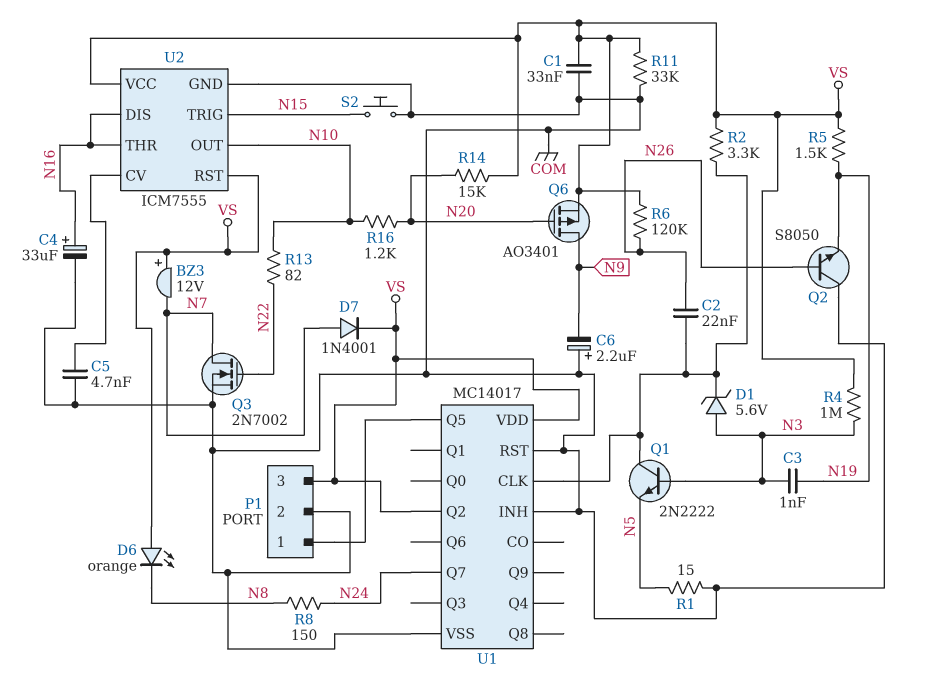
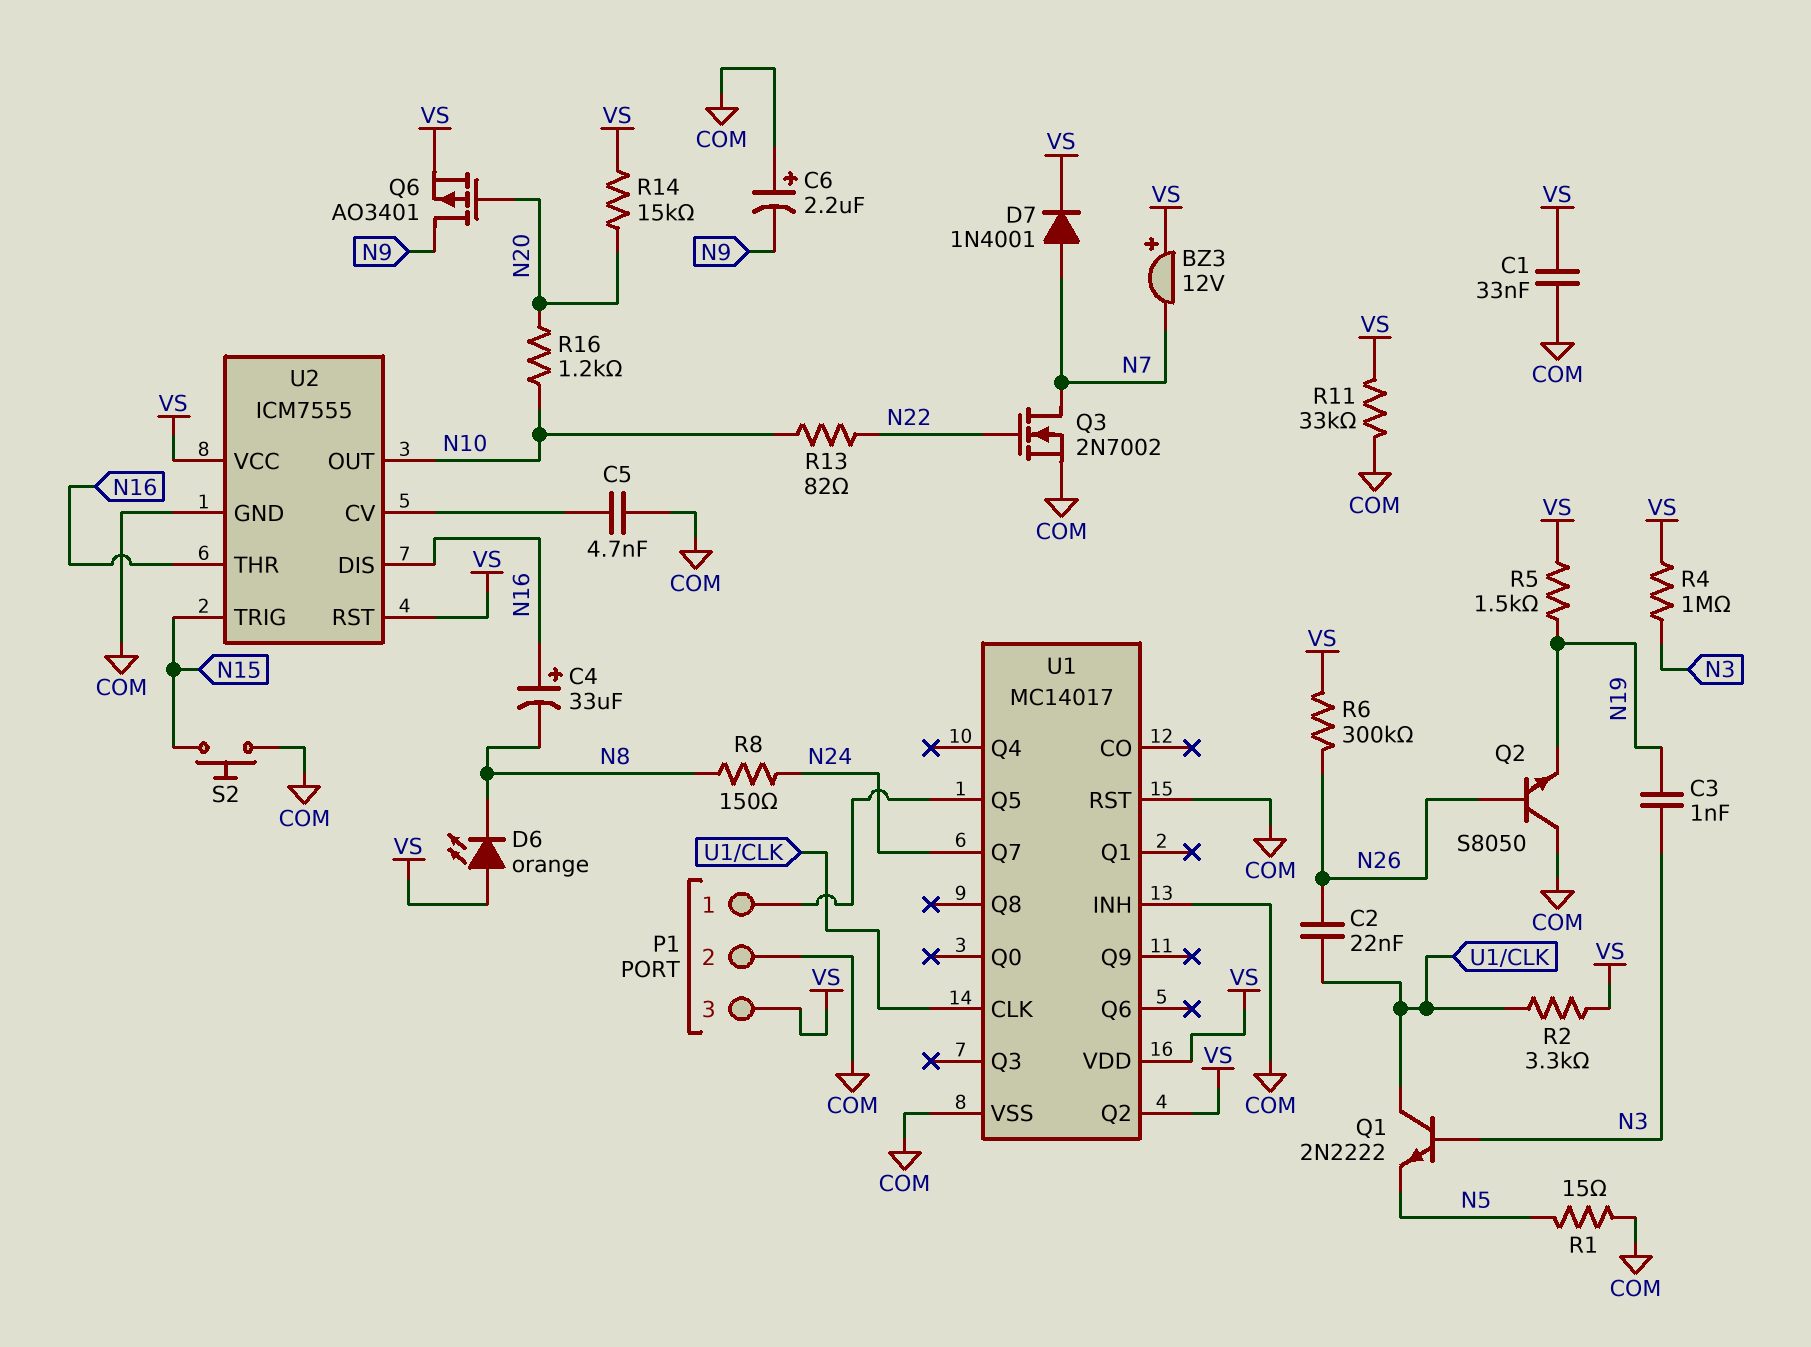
C4: 33uF (plus N16, minus COM) -> 33uF (plus N16, minus N8)
D1: zener 5.6V (A N3, K U1/CLK) -> none
R6: 120k (N26, VS) -> 300k (N26, VS)

